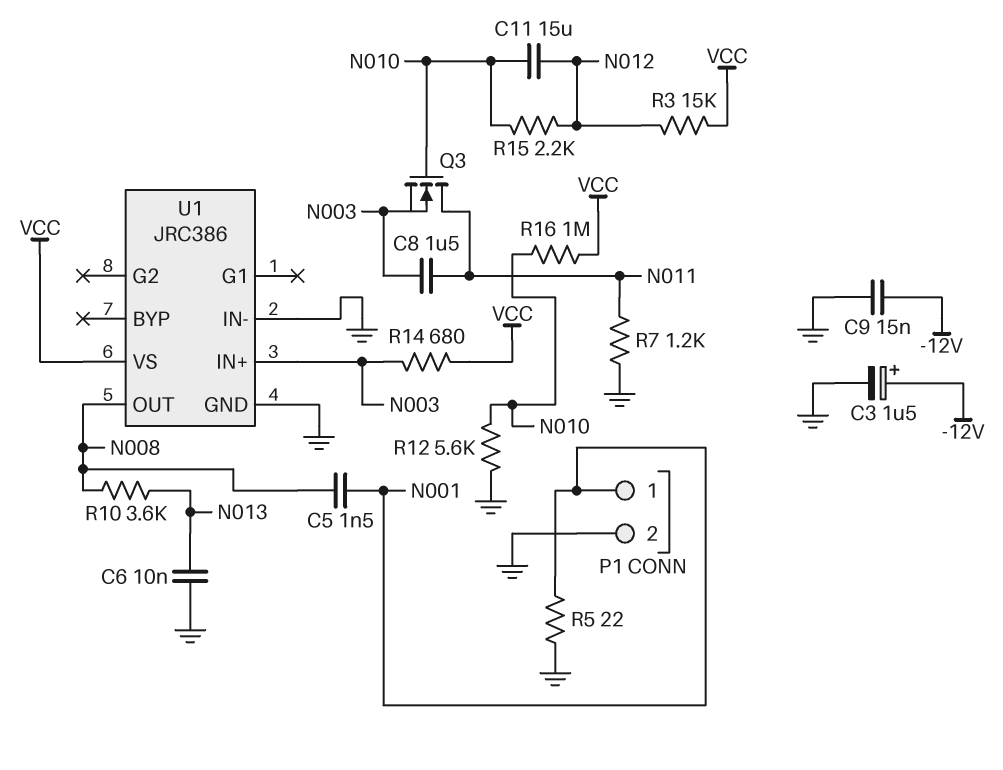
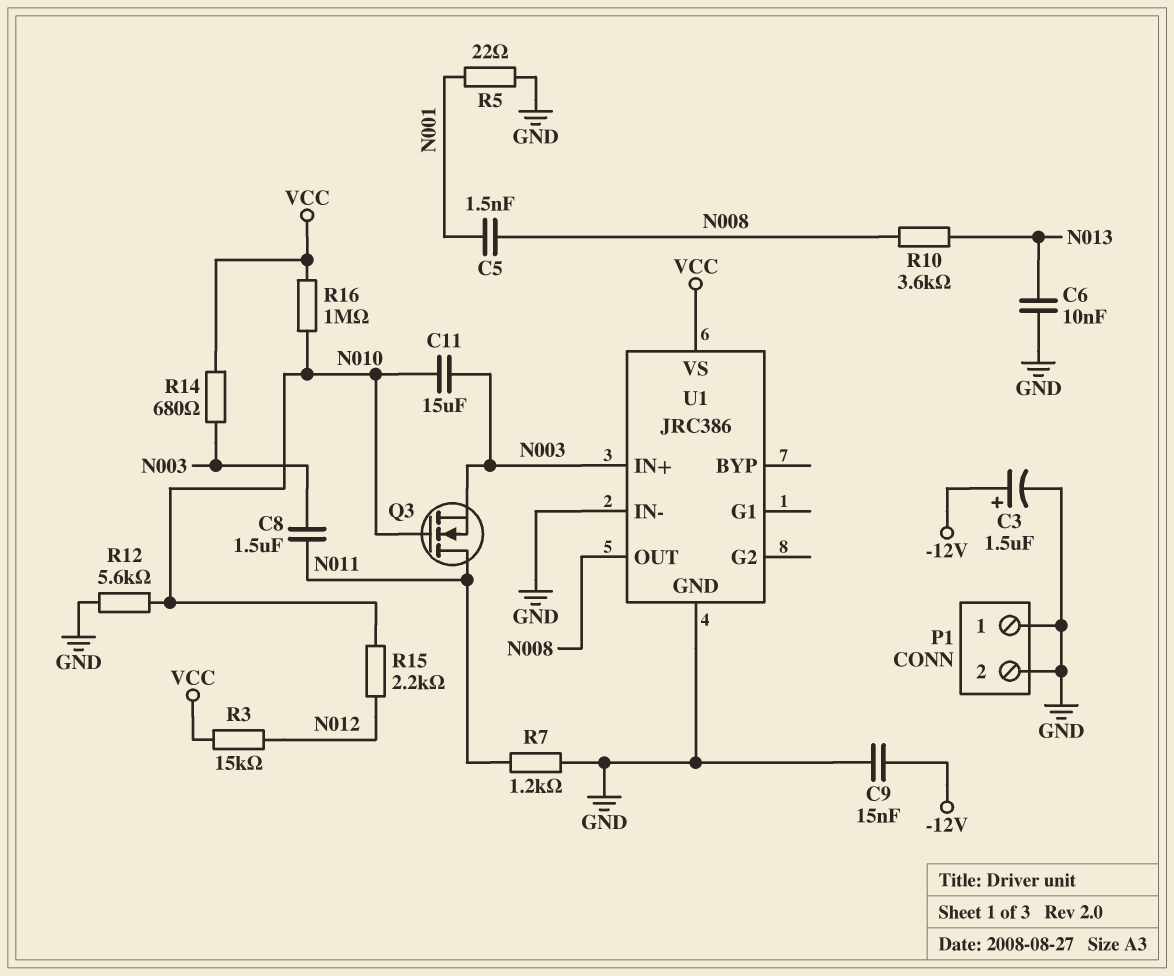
C11: 15uF (N010, N012) -> 15uF (N003, N010)
P1 pin 1: N001 -> GND

